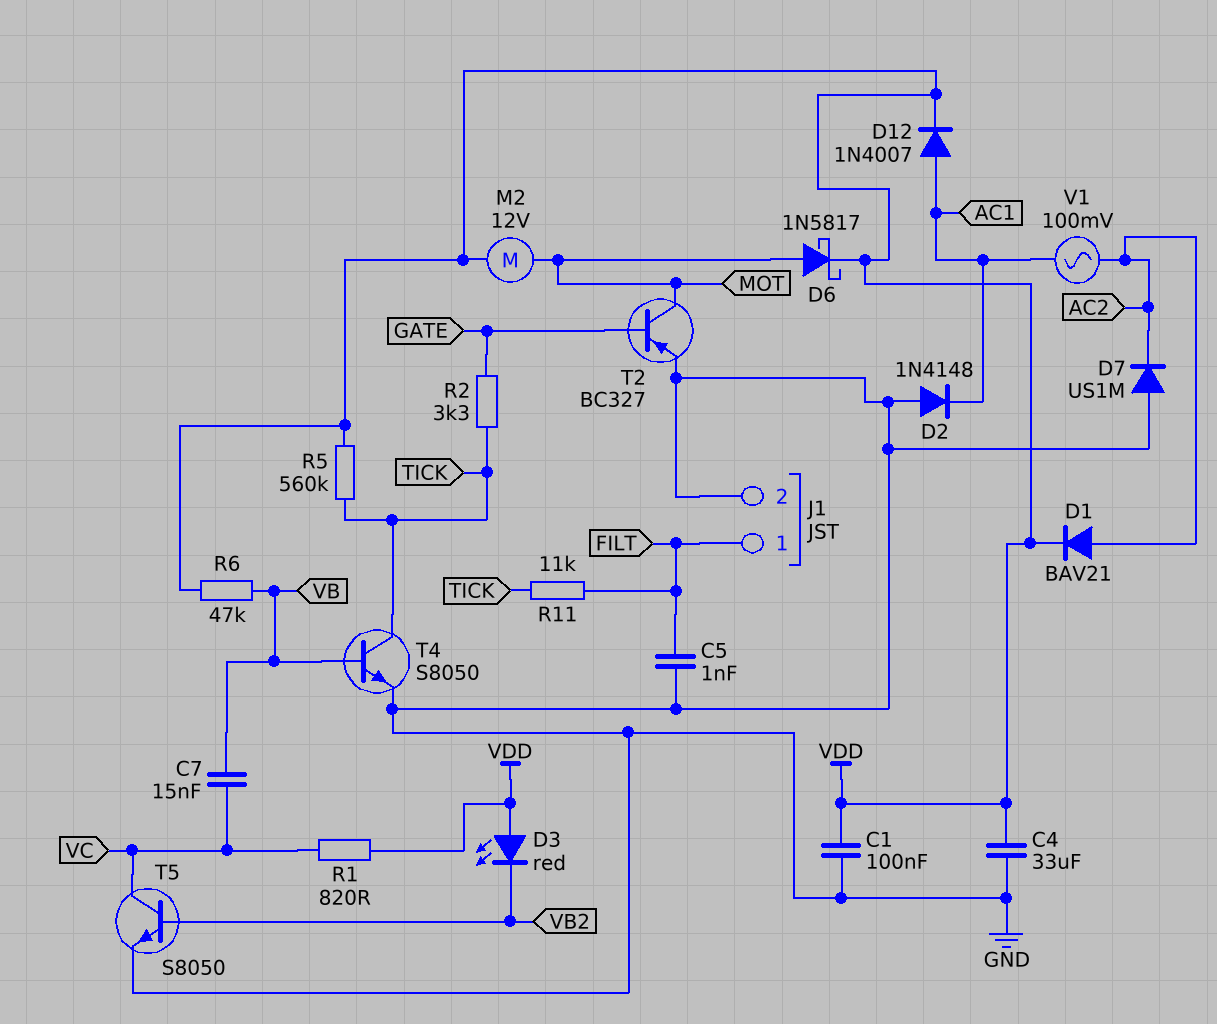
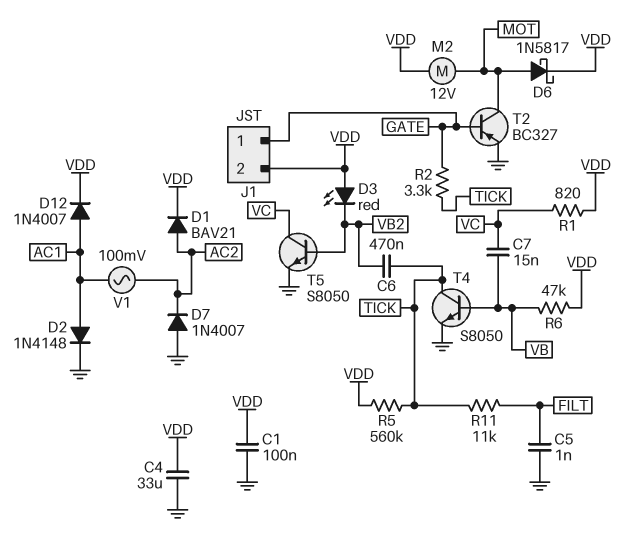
C6: none -> 470nF (TICK, VB2)
D2: diode 1N4148 (A GND, K AC1) -> diode 1N4148 (A AC1, K GND)
D7: diode US1M (A GND, K AC2) -> diode 1N4007 (A GND, K AC2)
J1 pin 1: FILT -> GATE
J1 pin 2: GND -> VDD

